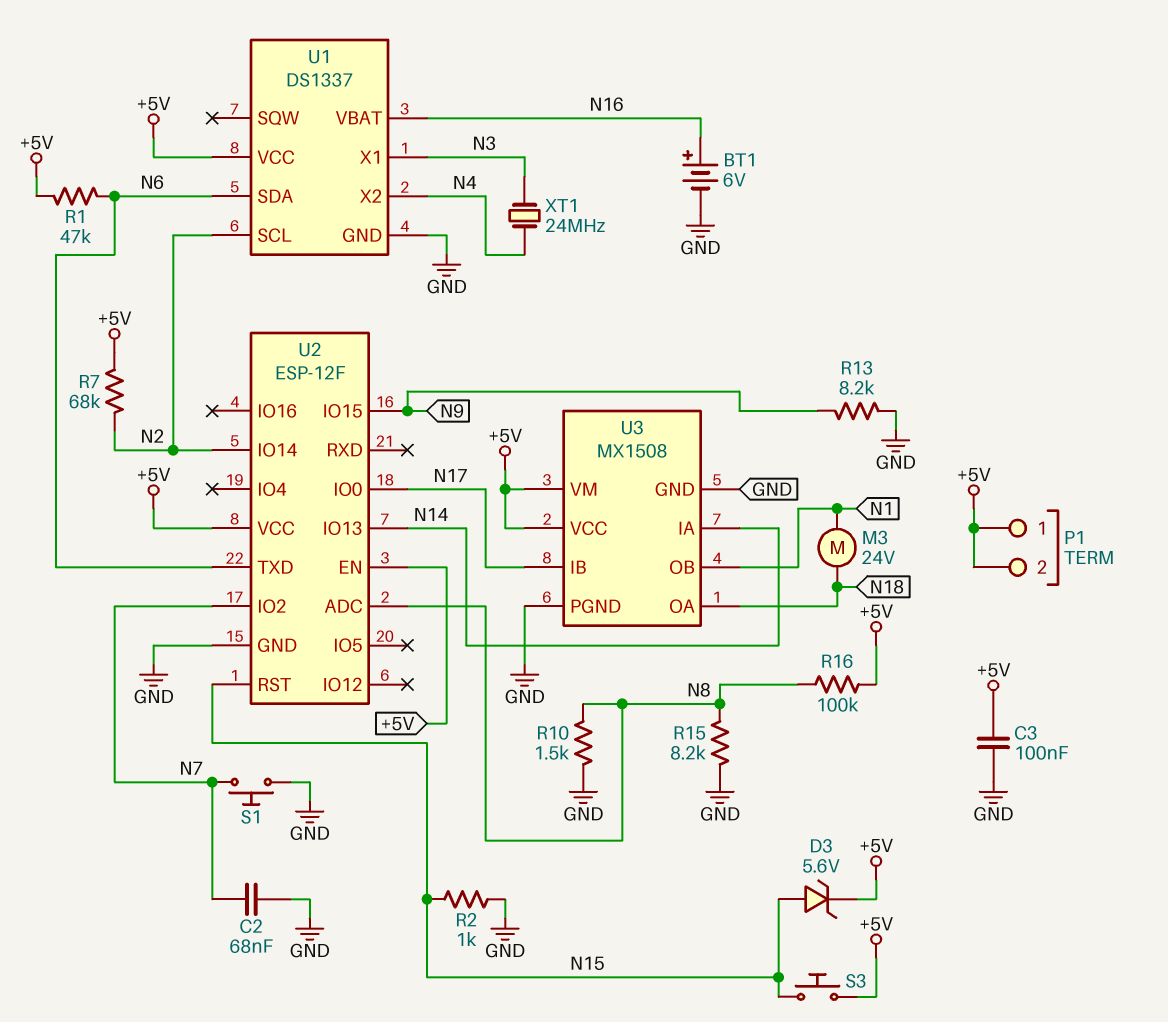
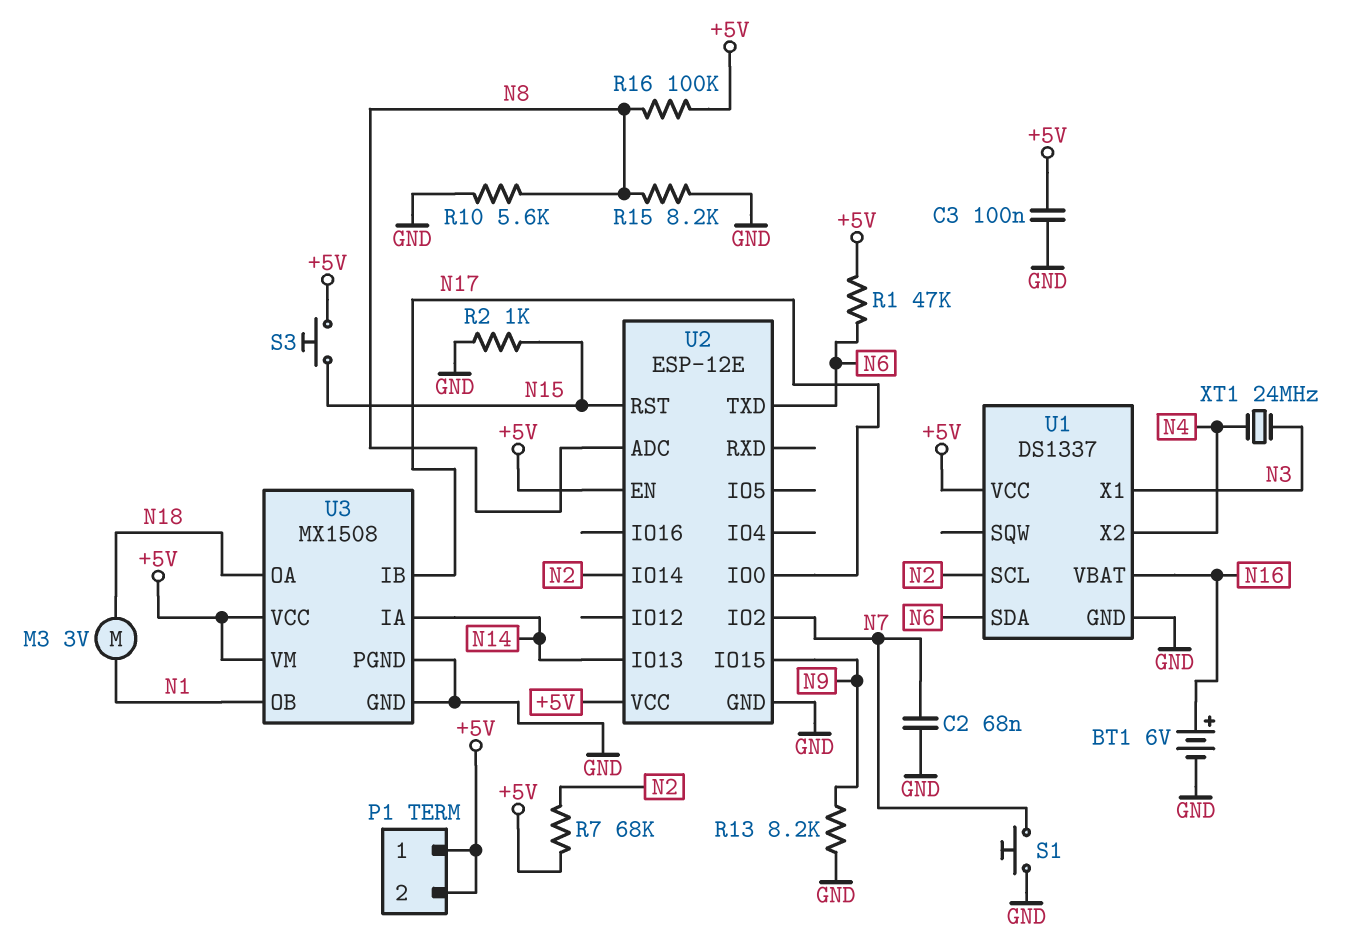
D3: zener 5.6V (A N15, K +5V) -> none
M3: motor 24V (N1, N18) -> motor 3V (N1, N18)
R10: 1.5k (GND, N8) -> 5.6k (GND, N8)
U2: ESP-12F -> ESP-12E

